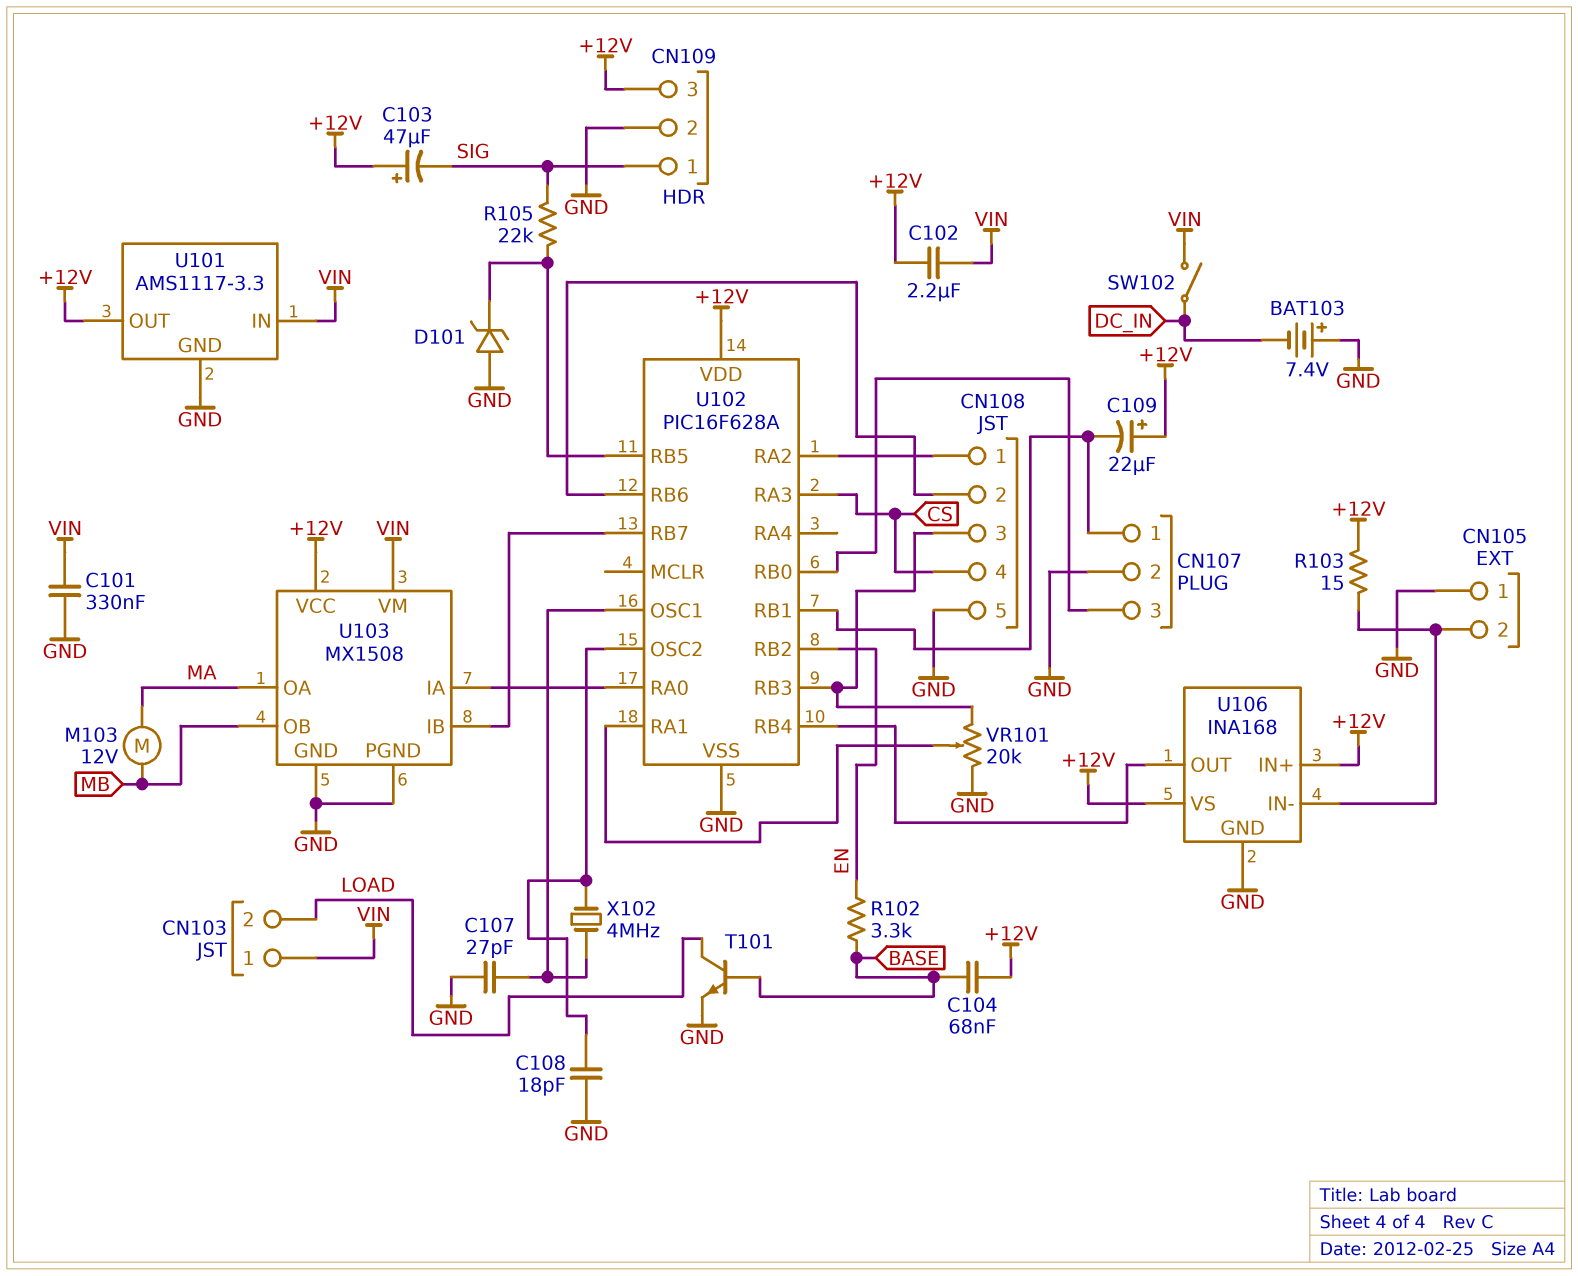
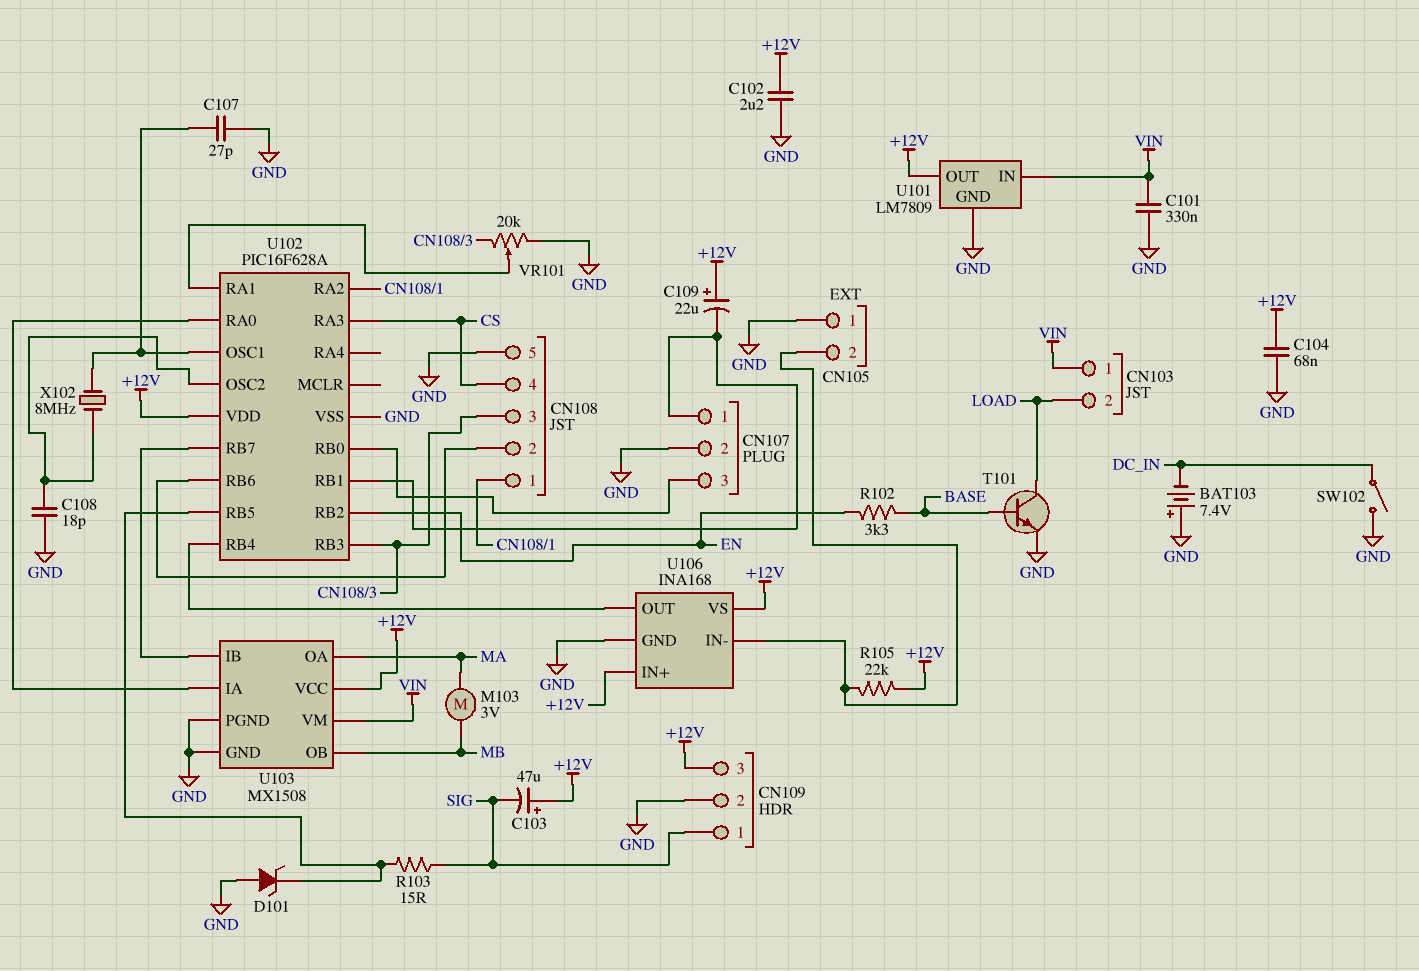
C102: 2.2uF (+12V, VIN) -> 2.2uF (+12V, GND)
C104: 68nF (+12V, BASE) -> 68nF (+12V, GND)
M103: motor 12V (MA, MB) -> motor 3V (MA, MB)
R103: 15 (+12V, CN105/2) -> 15 (SIG, U102/RB5)
R105: 22k (SIG, U102/RB5) -> 22k (+12V, CN105/2)
SW102: switch (DC_IN, VIN) -> switch (DC_IN, GND)
U101: AMS1117-3.3 -> LM7809
X102: 4MHz (U102/OSC1, U102/OSC2) -> 8MHz (U102/OSC1, U102/OSC2)

